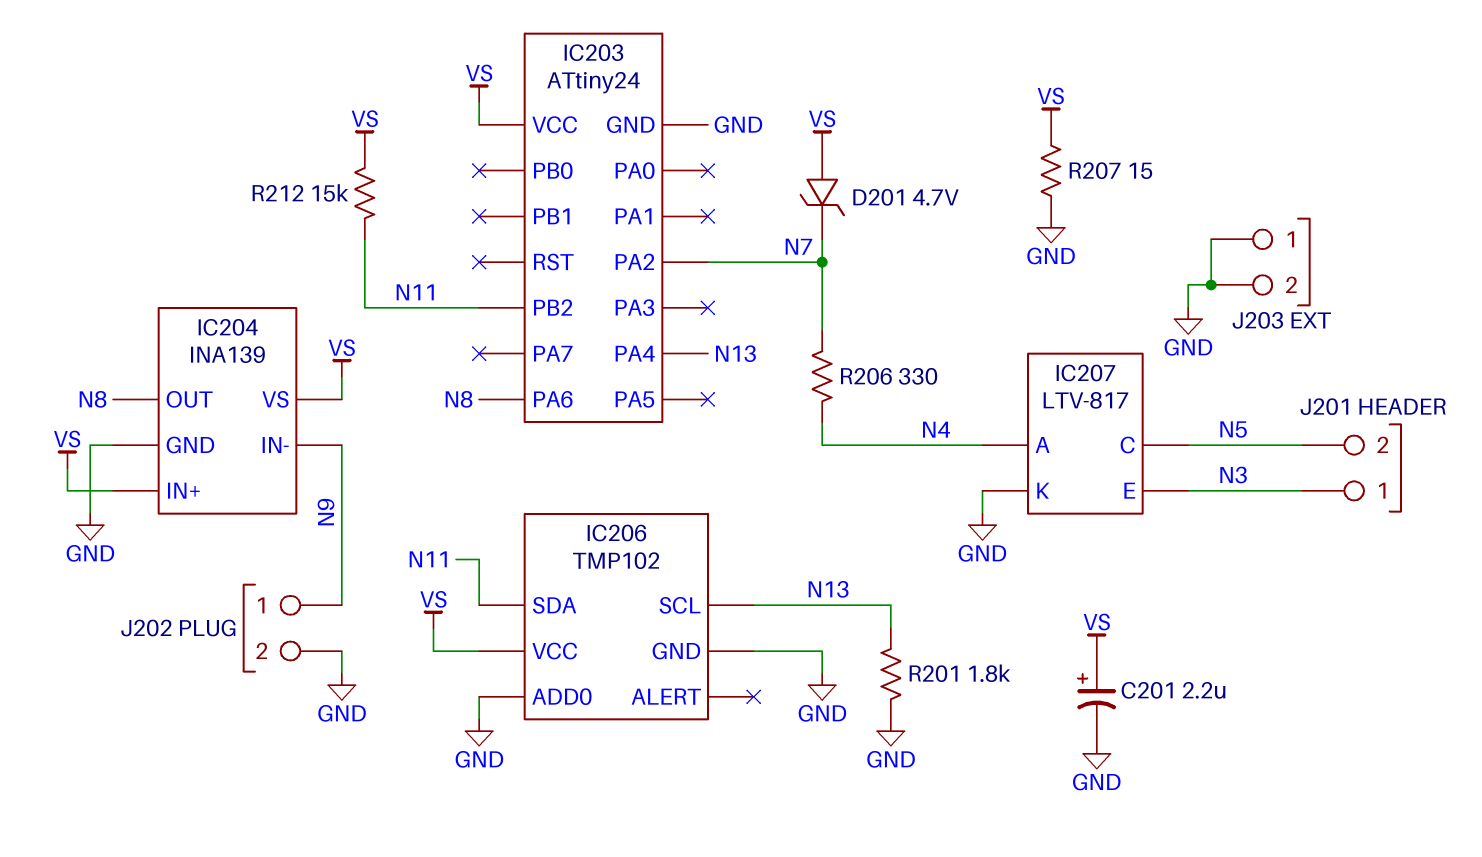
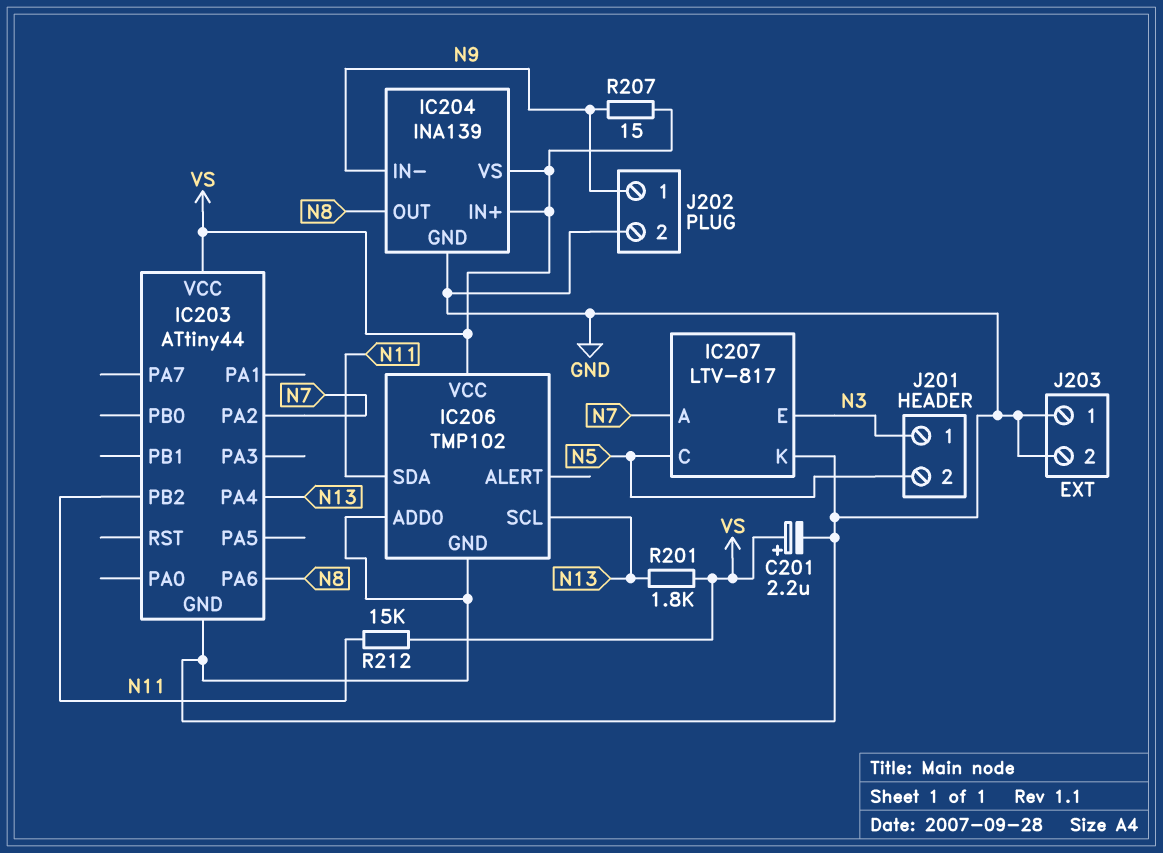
D201: zener 4.7V (A VS, K N7) -> none
IC203: ATtiny24 -> ATtiny44
IC207 pin A: N4 -> N7
R201: 1.8k (GND, N13) -> 1.8k (N13, VS)
R206: 330 (N4, N7) -> none
R207: 15 (GND, VS) -> 15 (N9, VS)

